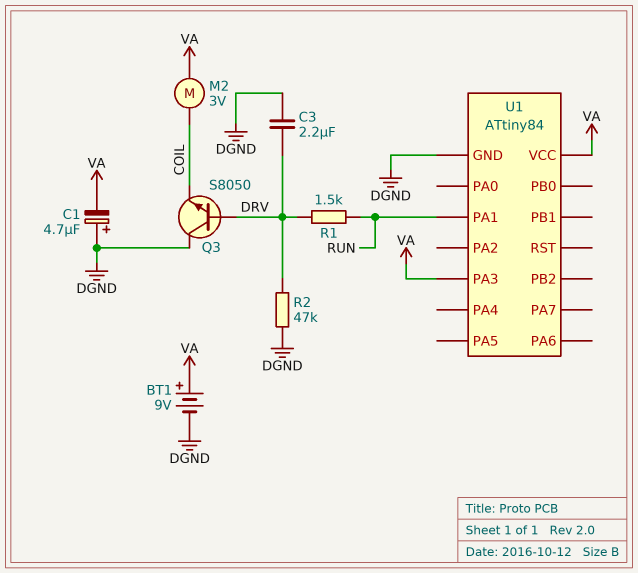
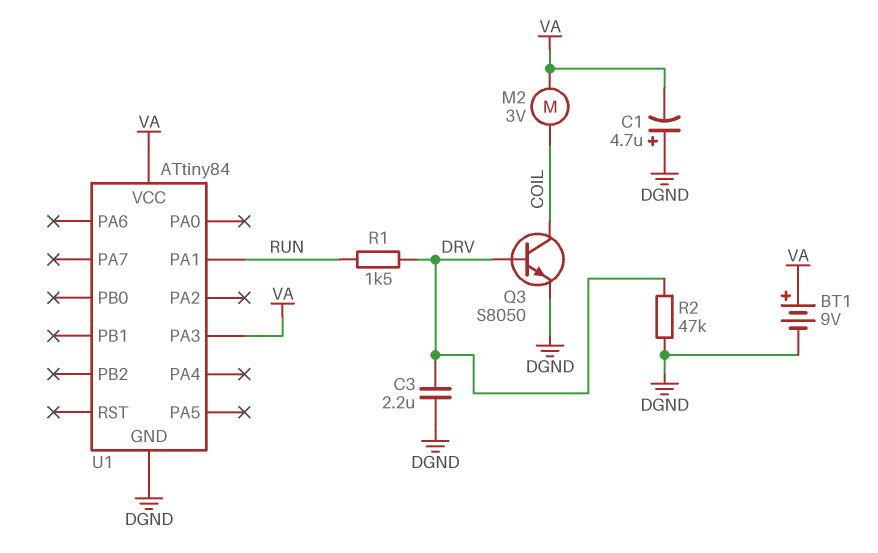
Q3: NPN S8050 (B DRV, C DGND, E COIL) -> NPN S8050 (B DRV, C COIL, E DGND)

